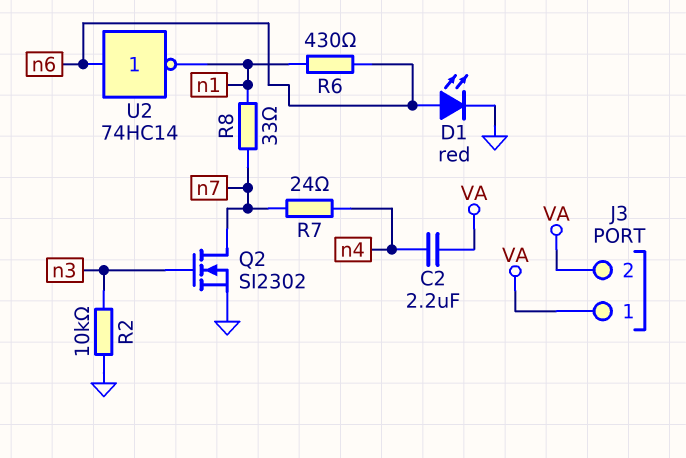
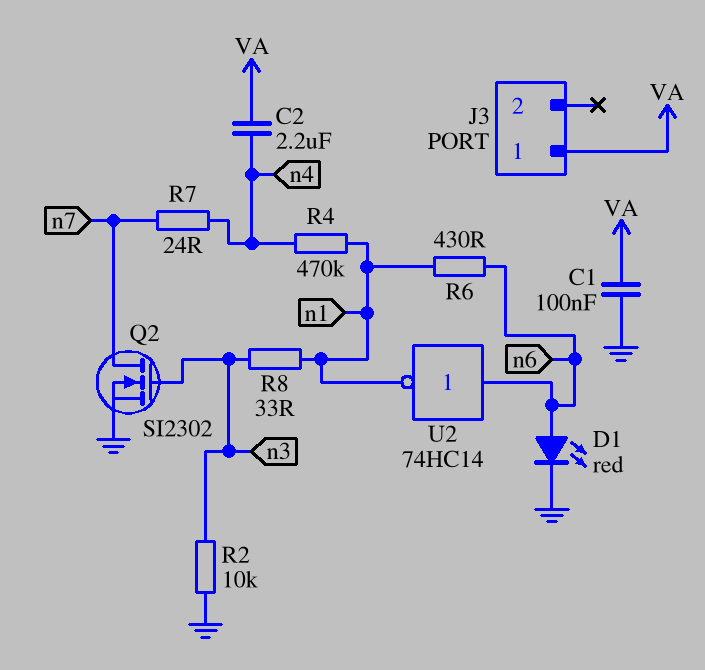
C1: none -> 100nF (GND, VA)
J3 pin 2: VA -> none
R4: none -> 470k (n1, n4)
R8: 33 (n1, n7) -> 33 (n1, n3)

